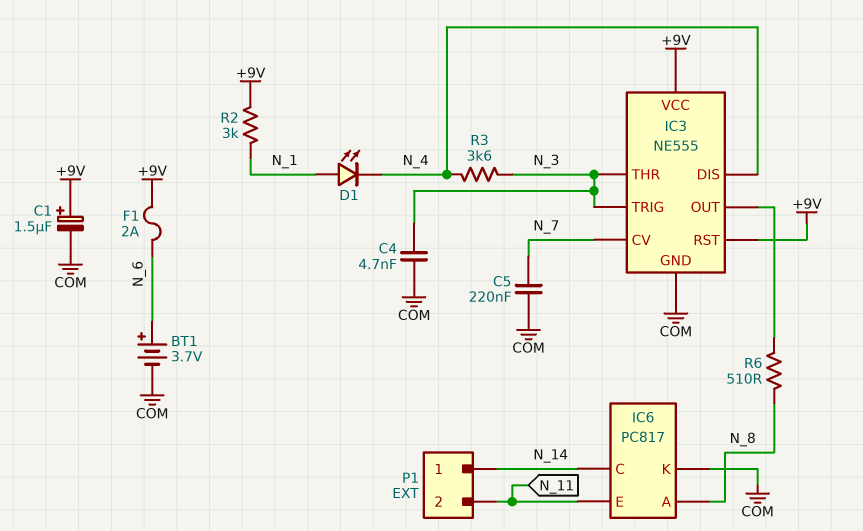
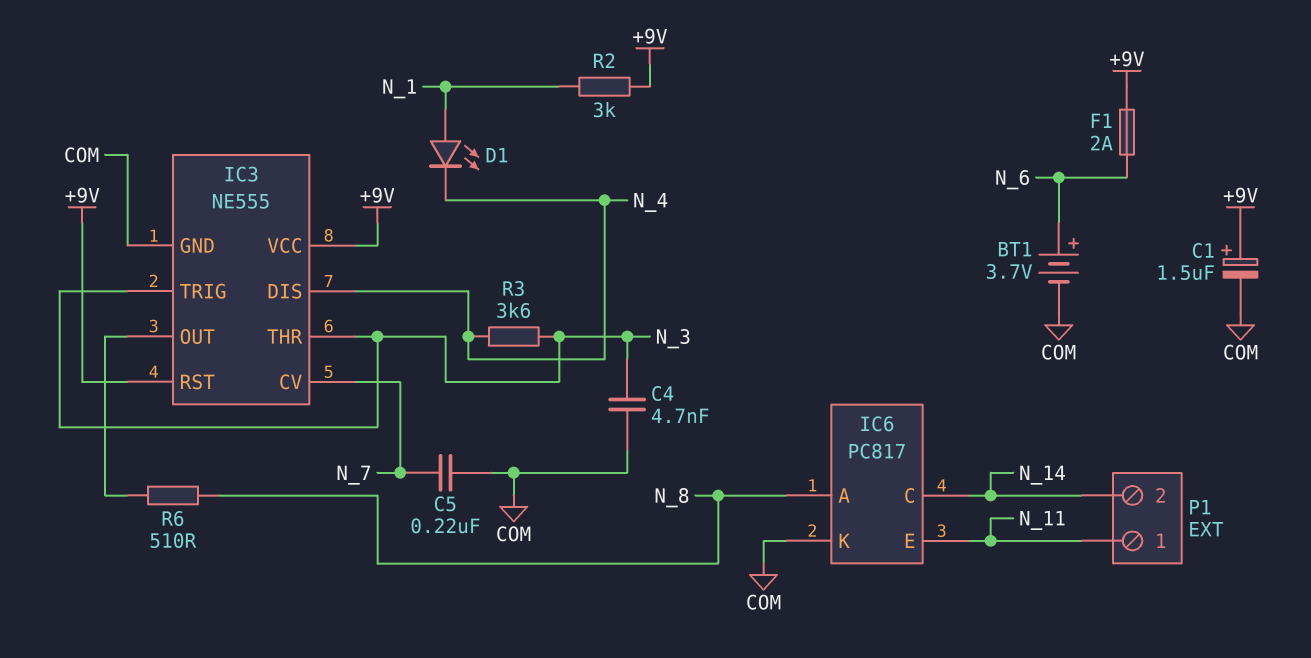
P1 pin 1: N_14 -> N_11
P1 pin 2: N_11 -> N_14

